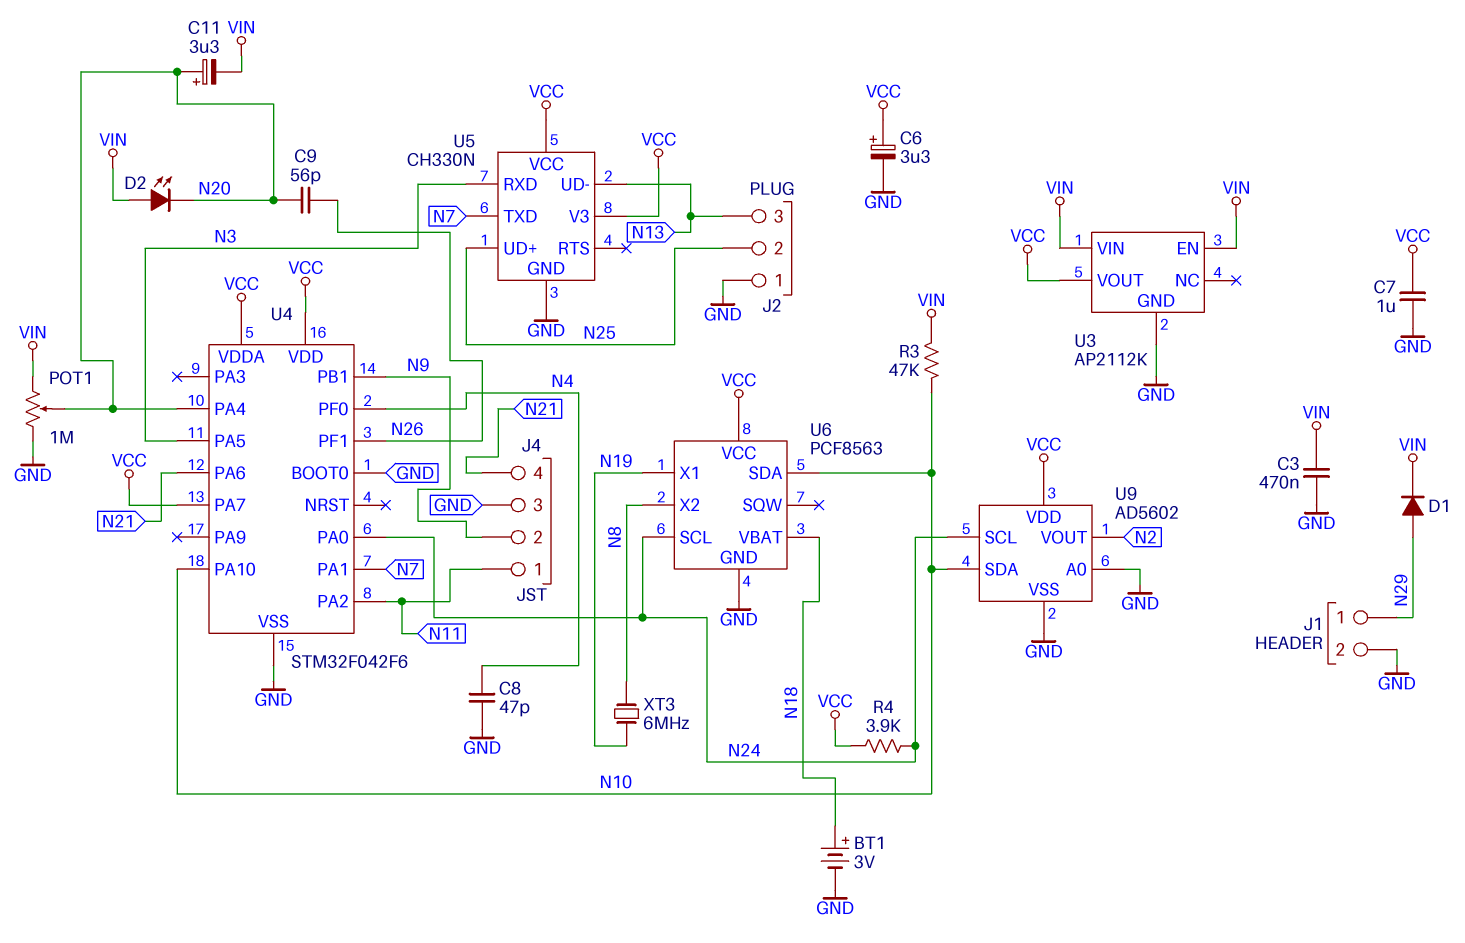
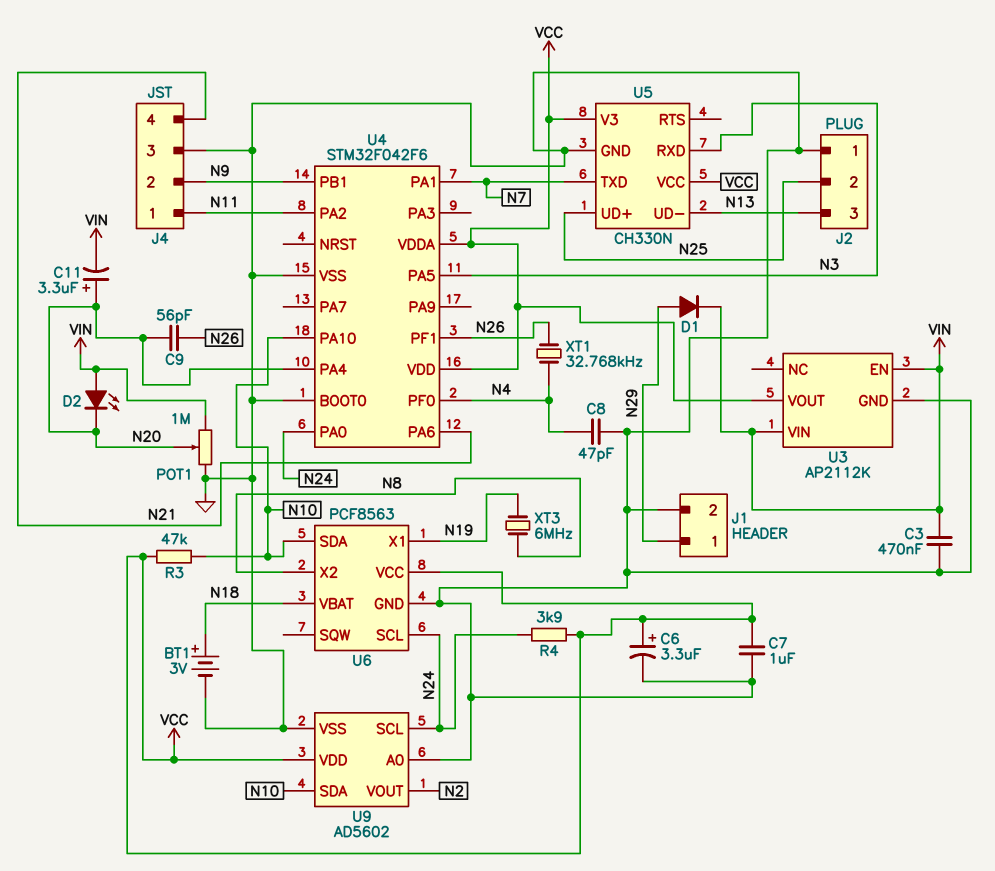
R3: 47k (N10, VIN) -> 47k (N10, VCC)
U4 pin PA7: VCC -> none
XT1: none -> 32.768kHz (N4, N26)

